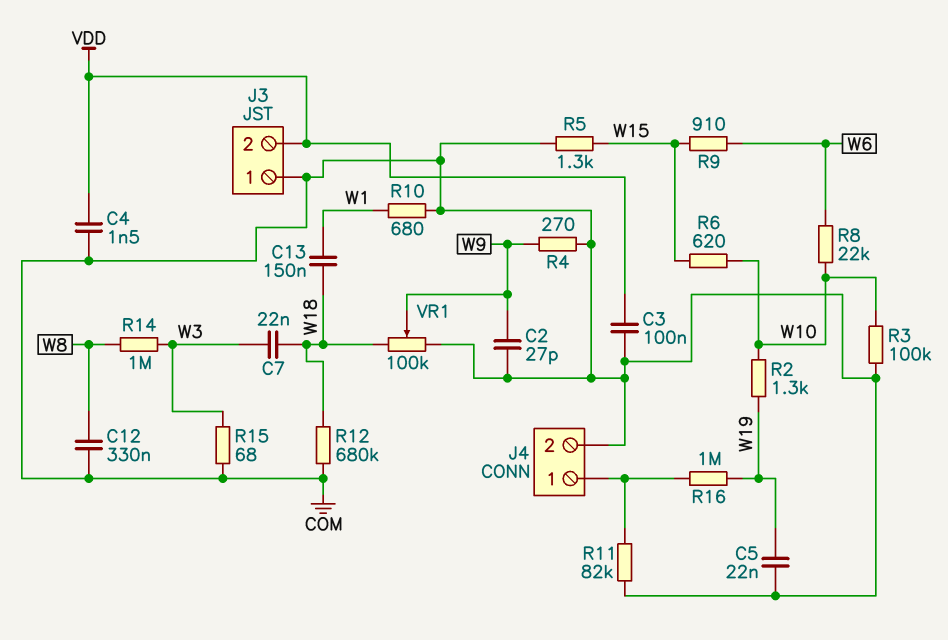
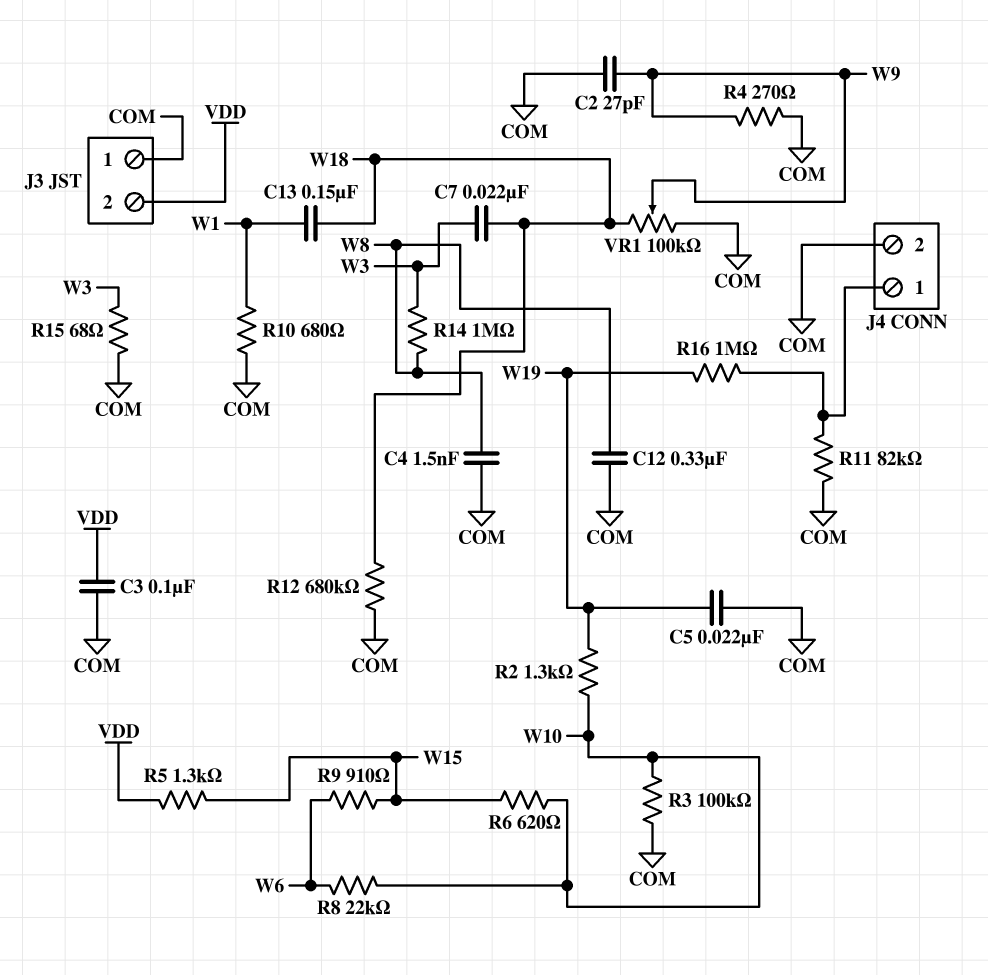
C4: 1.5nF (COM, VDD) -> 1.5nF (COM, W8)
R5: 1.3k (COM, W15) -> 1.3k (VDD, W15)

